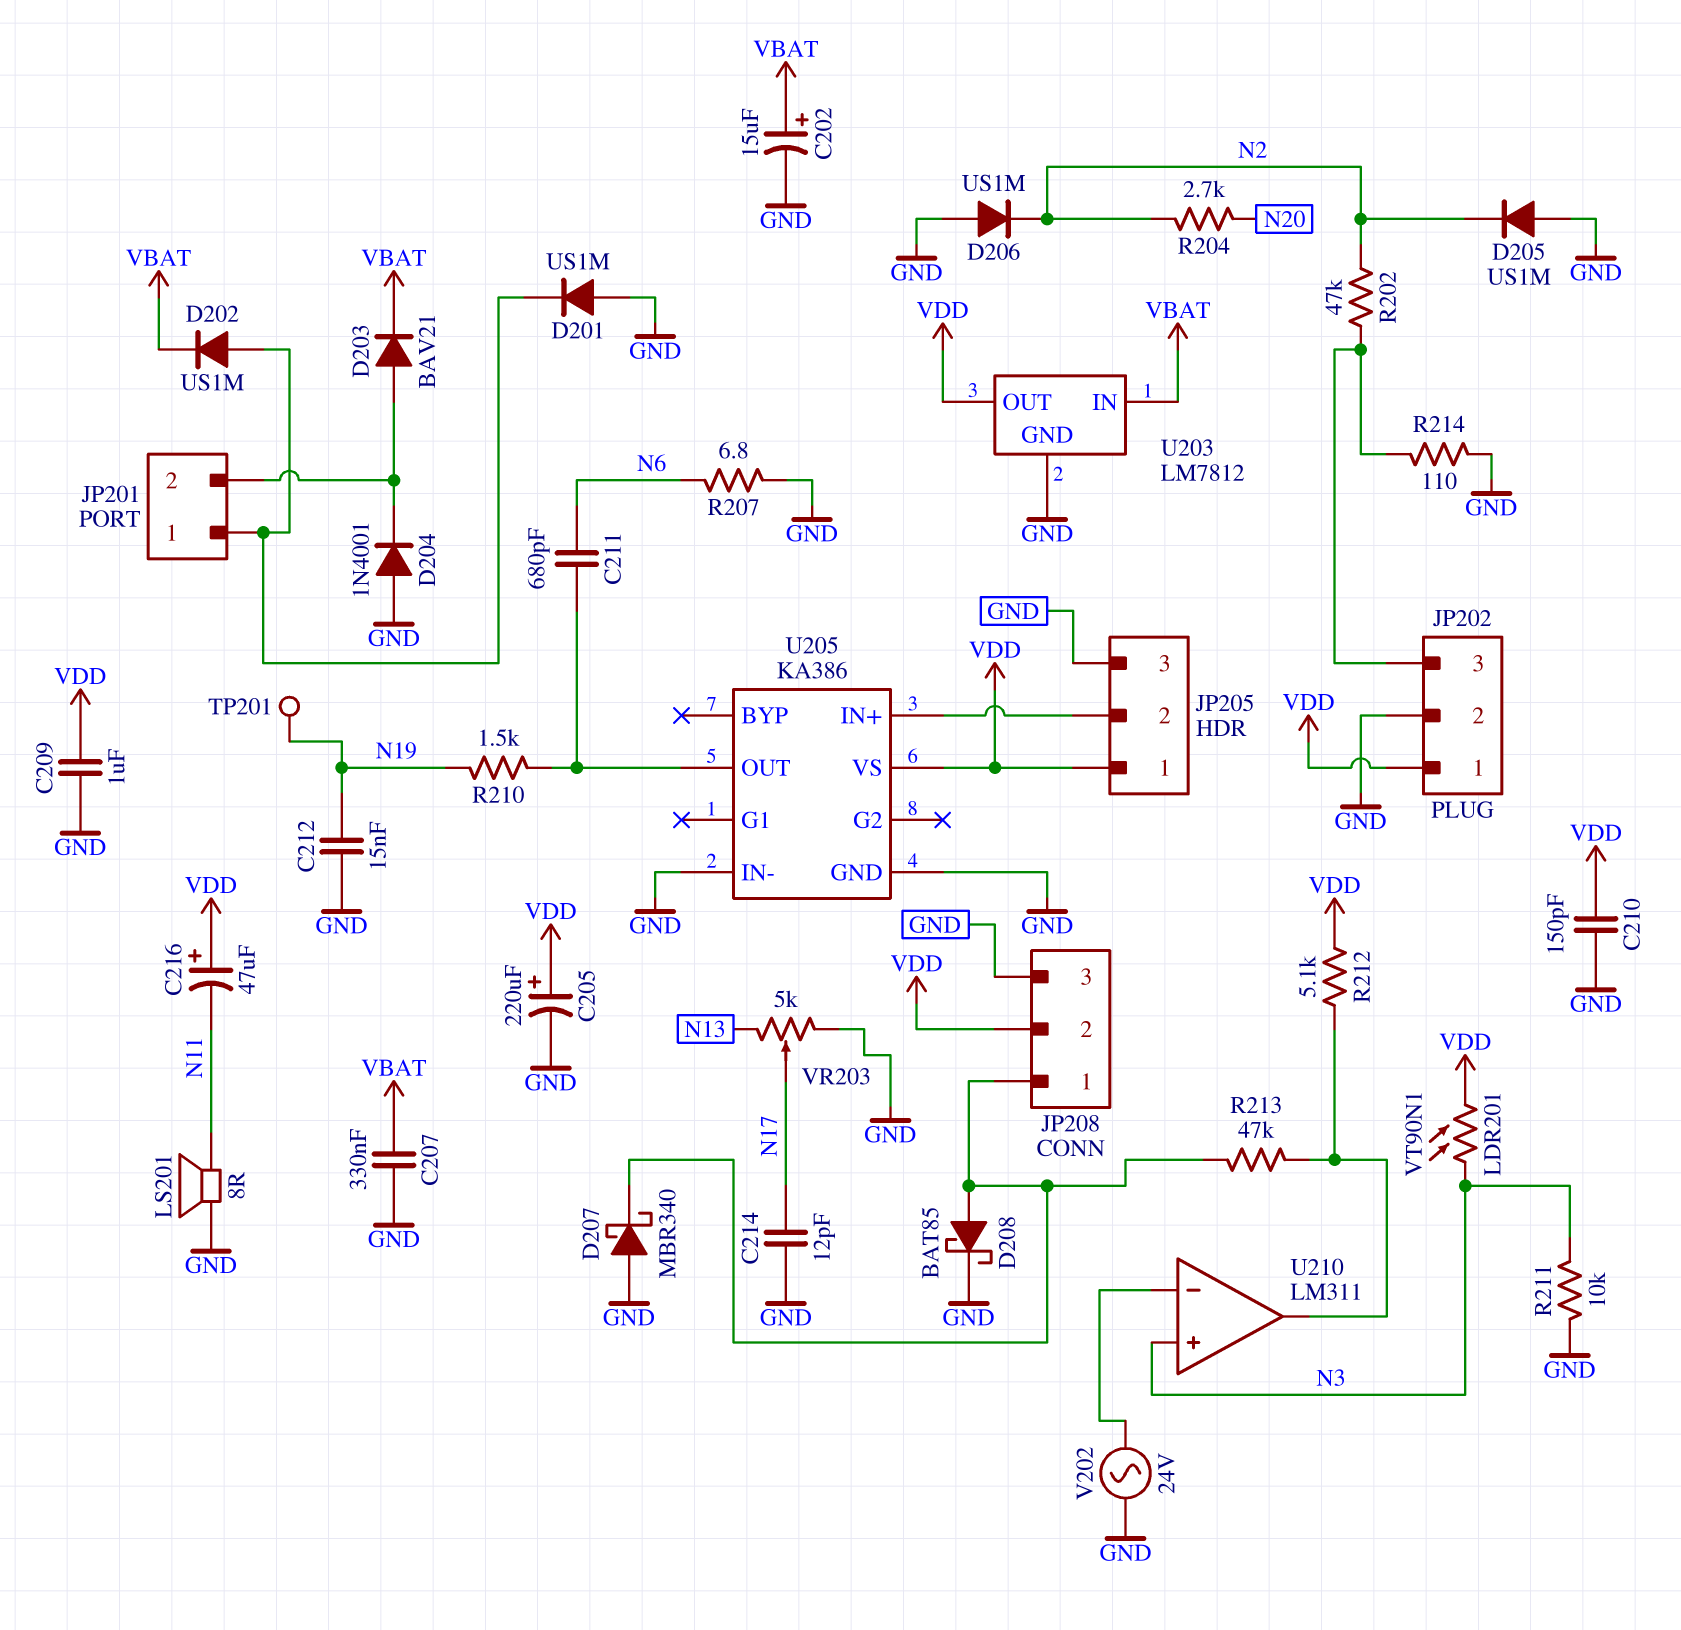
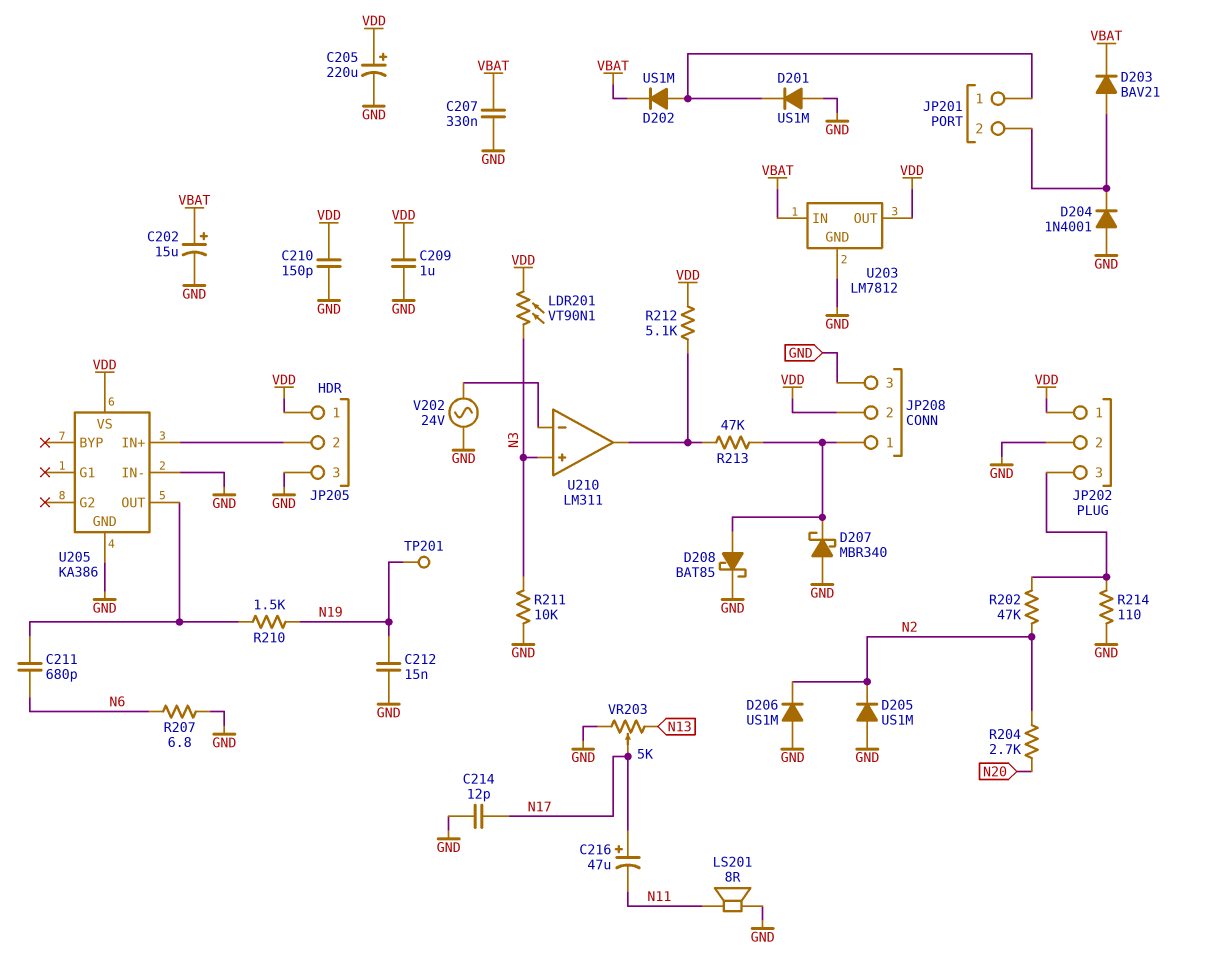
C216: 47uF (plus VDD, minus N11) -> 47uF (plus N17, minus N11)

